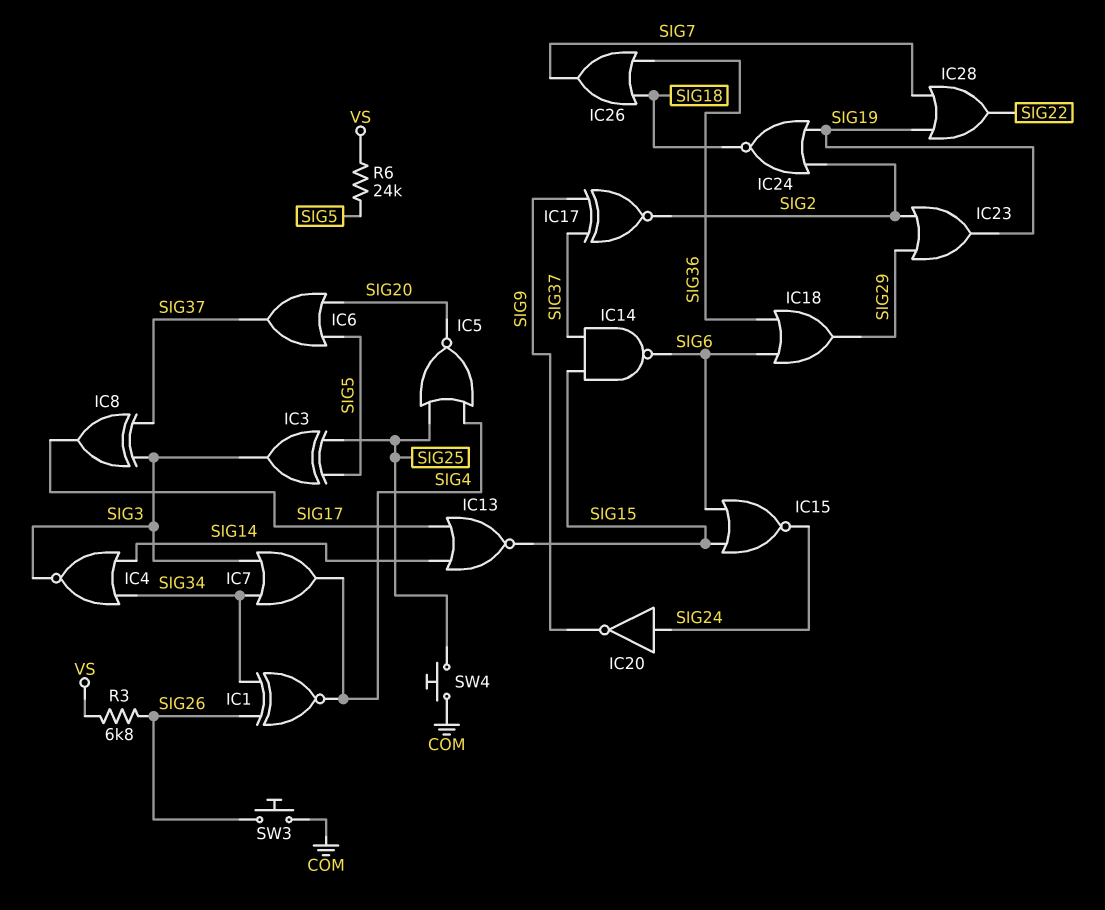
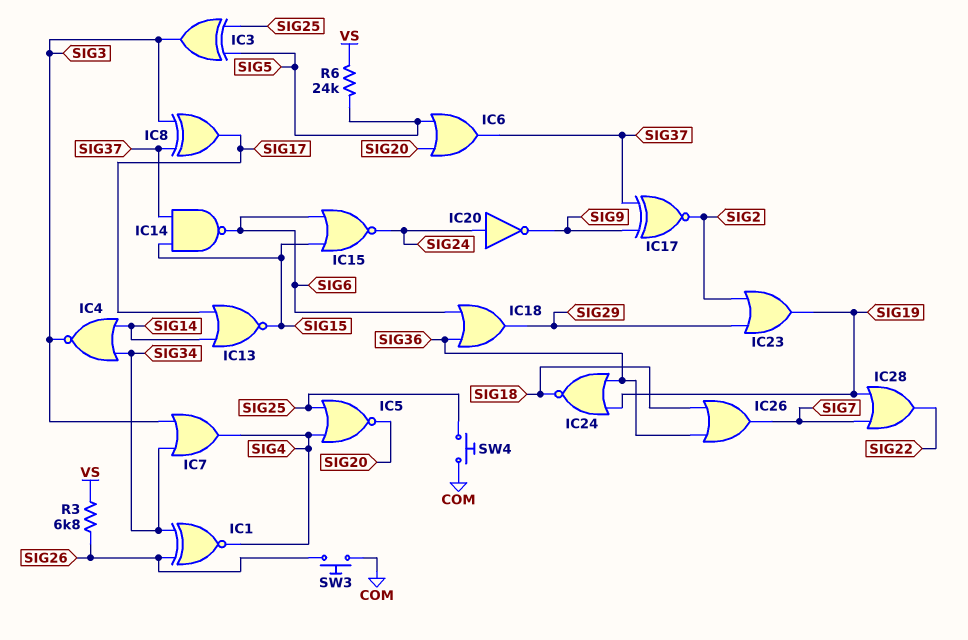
IC24: NOR (in SIG2, in SIG19, out SIG18) -> NOR (in SIG19, in SIG36, out SIG18)

